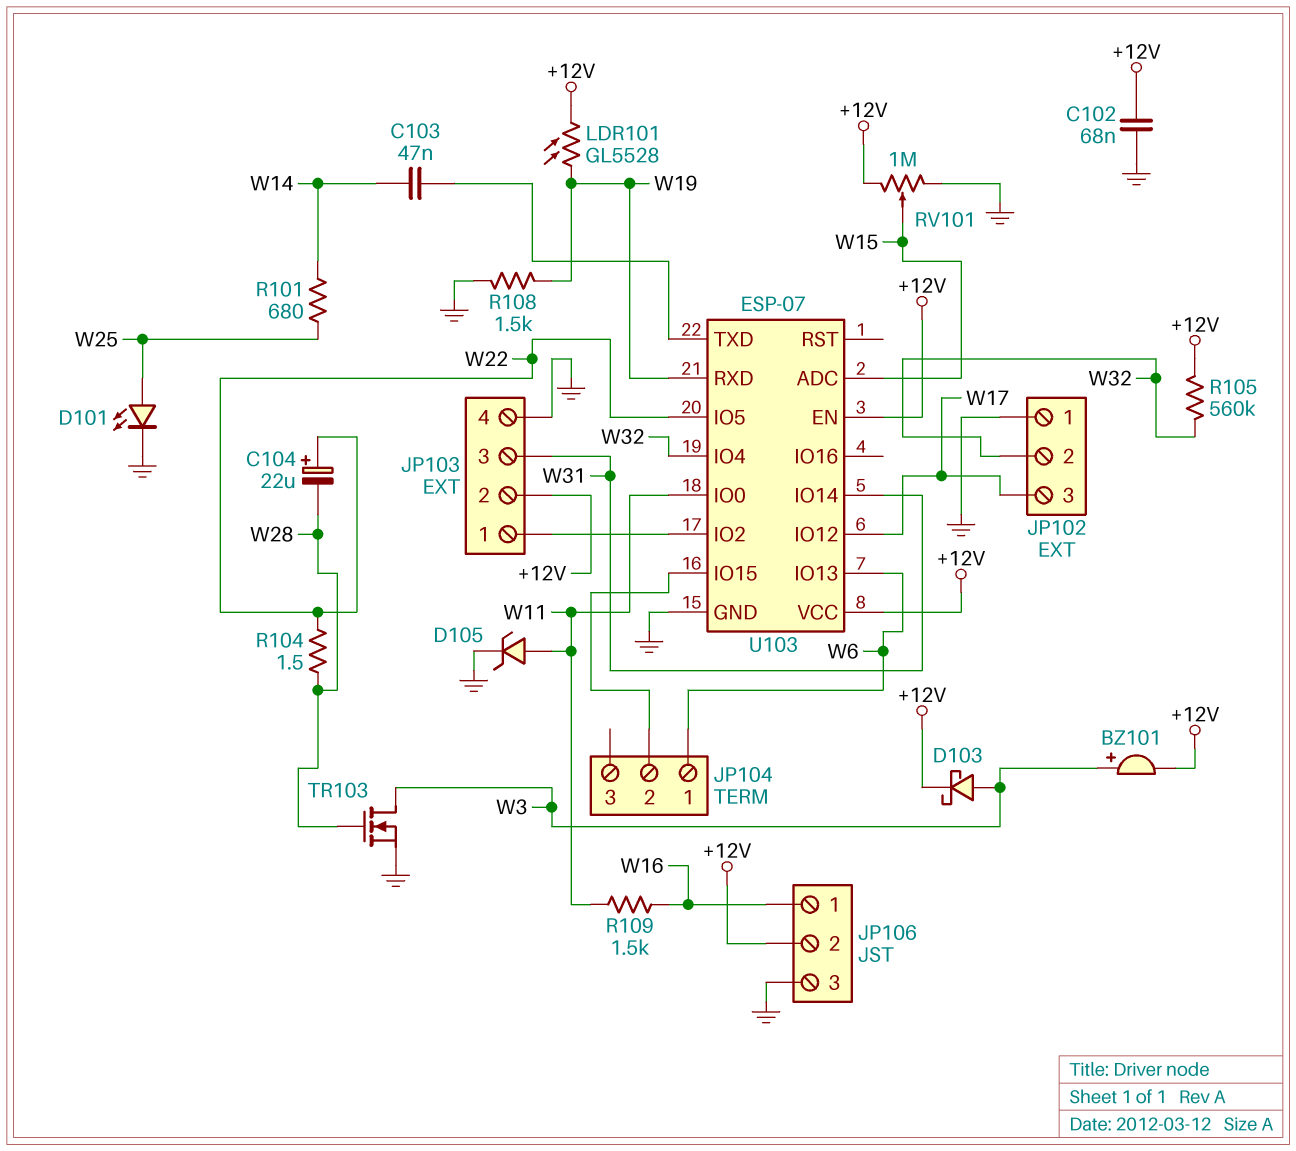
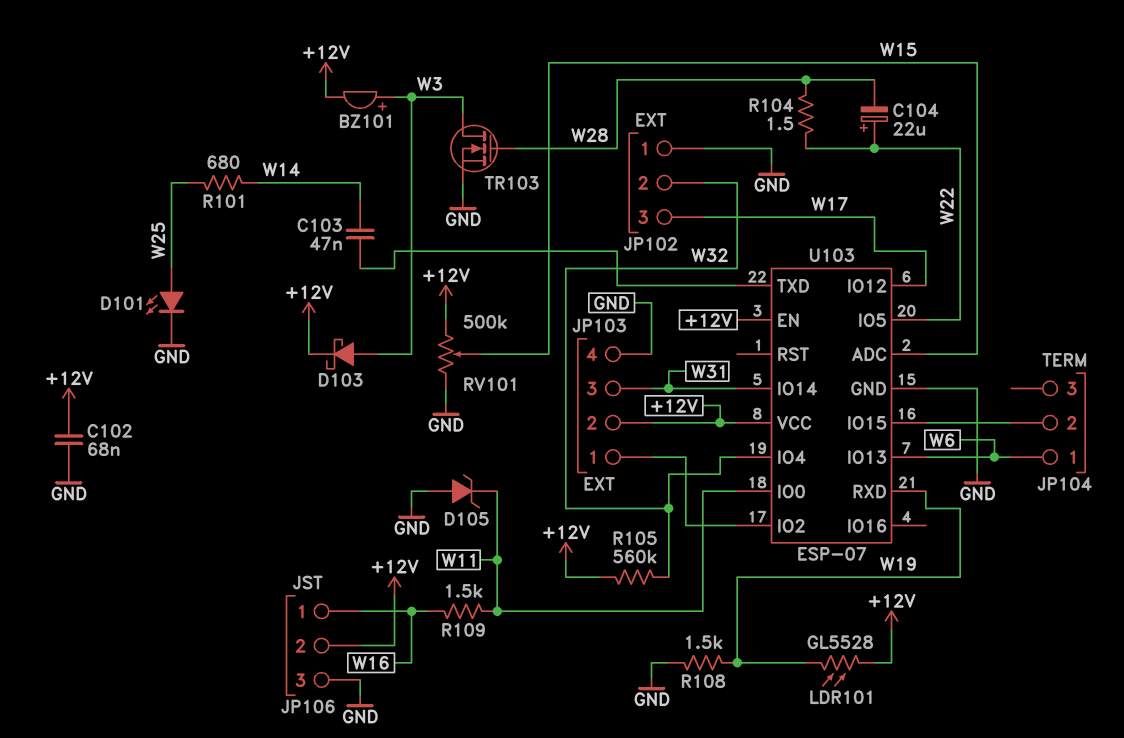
D105: zener (A W11, K GND) -> zener (A GND, K W11)
RV101: 1M (+12V, GND, wiper W15) -> 500k (+12V, GND, wiper W15)

